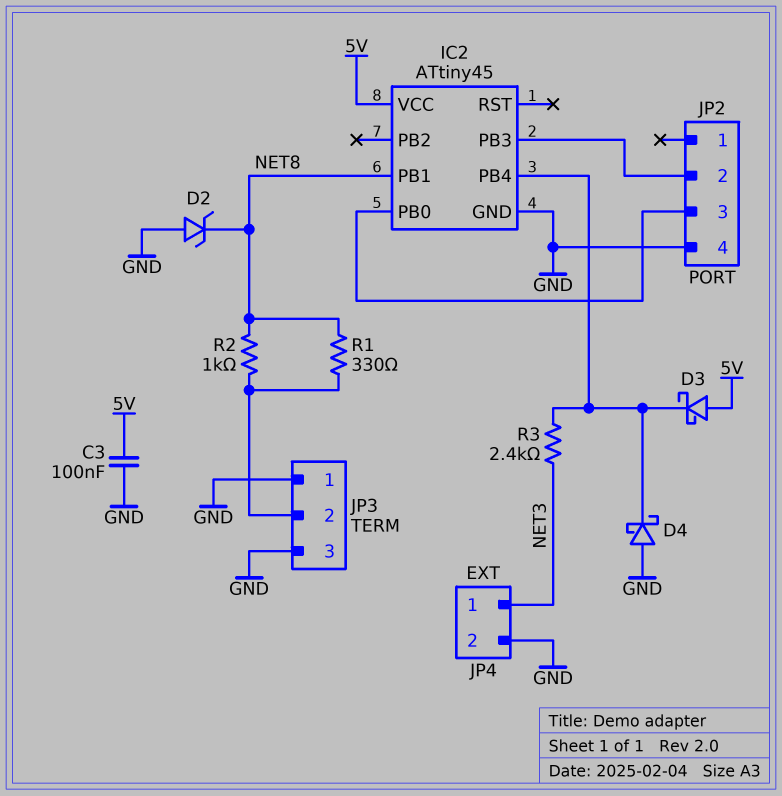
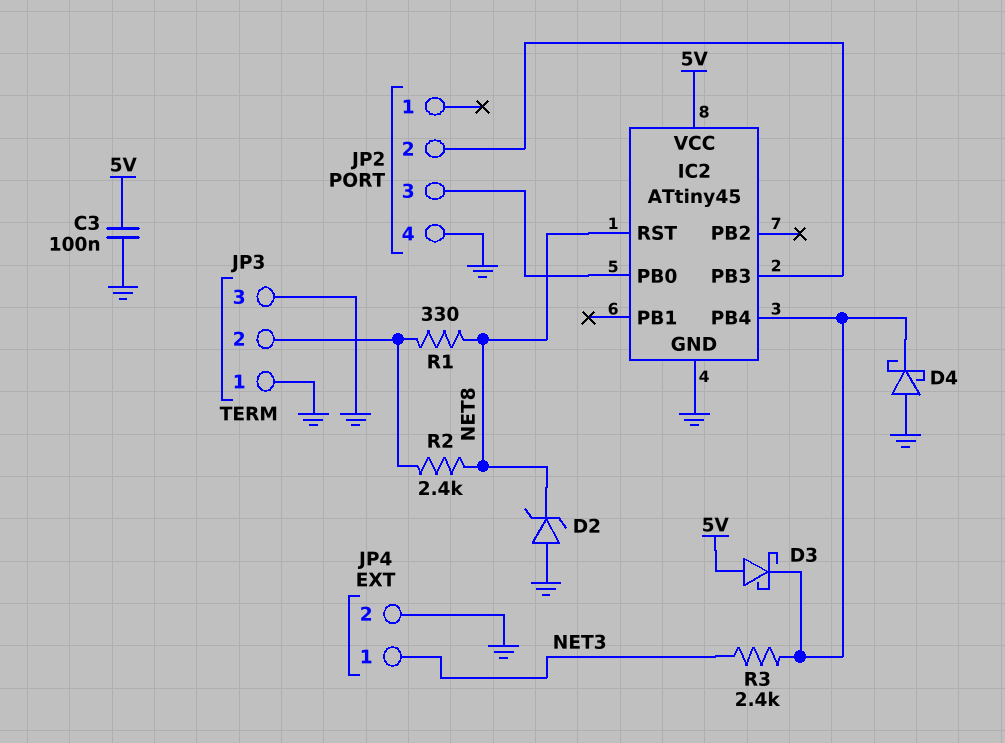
IC2 pin PB1: NET8 -> none
IC2 pin RST: none -> NET8
R2: 1k (JP3/2, NET8) -> 2.4k (JP3/2, NET8)

